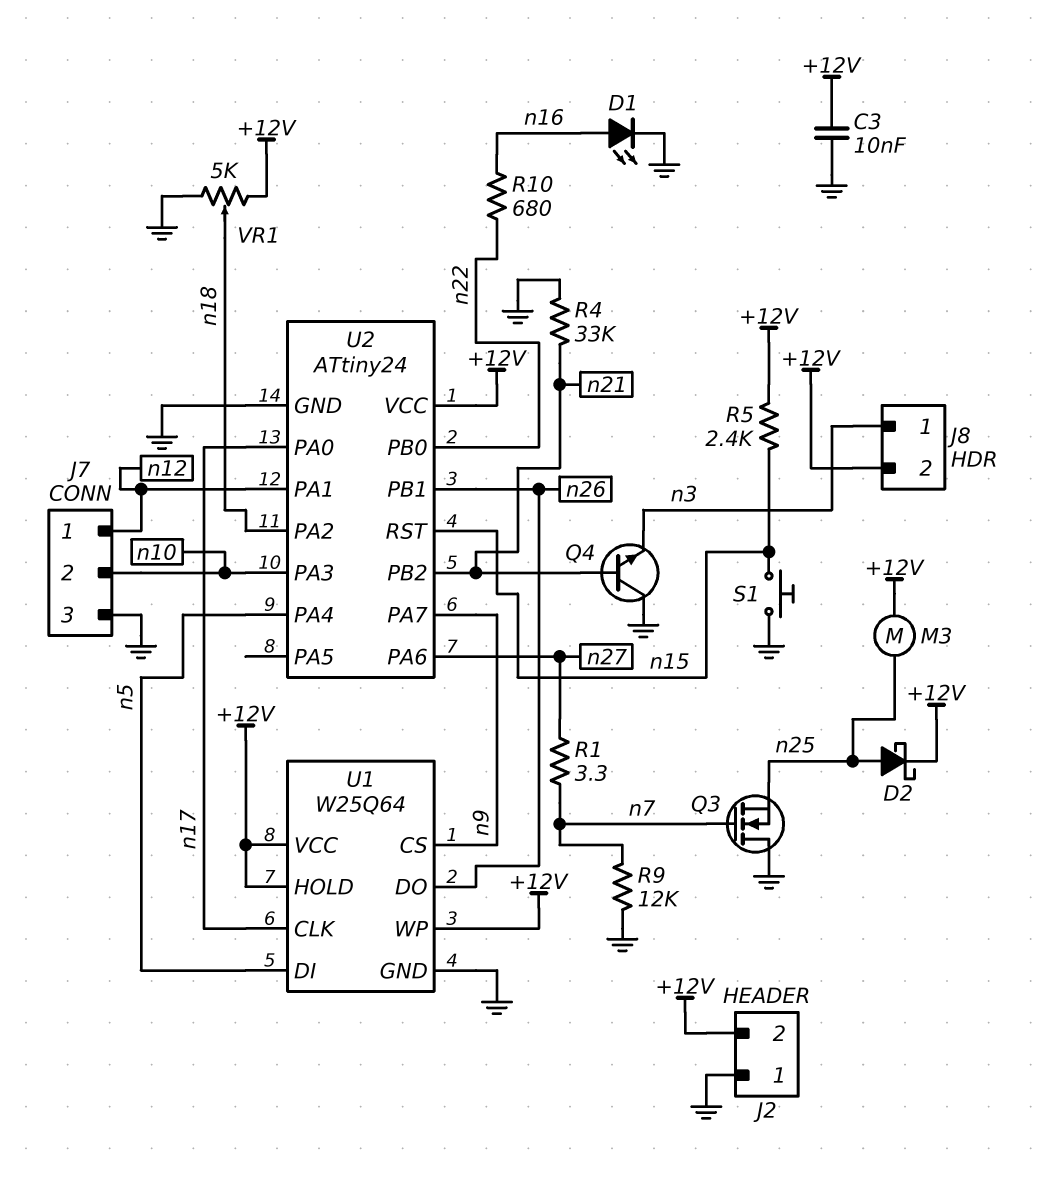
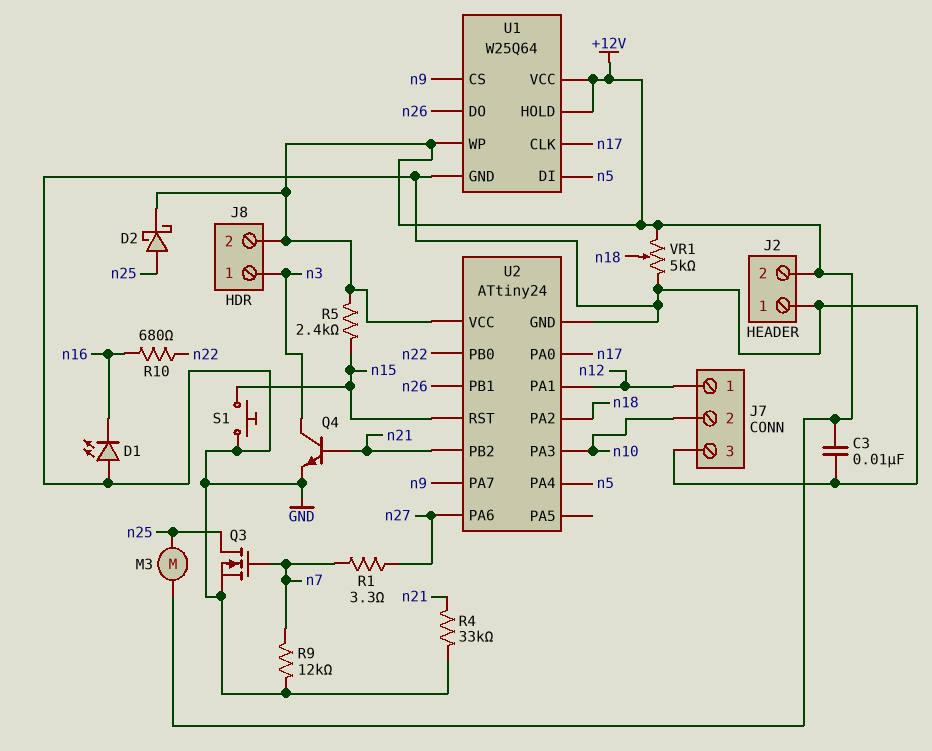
D1: LED (A n16, K GND) -> LED (A GND, K n16)
Q3: NMOS (G n7, D GND, S n25) -> NMOS (G n7, D n25, S GND)
Q4: NPN (B n21, C GND, E n3) -> NPN (B n21, C n3, E GND)

